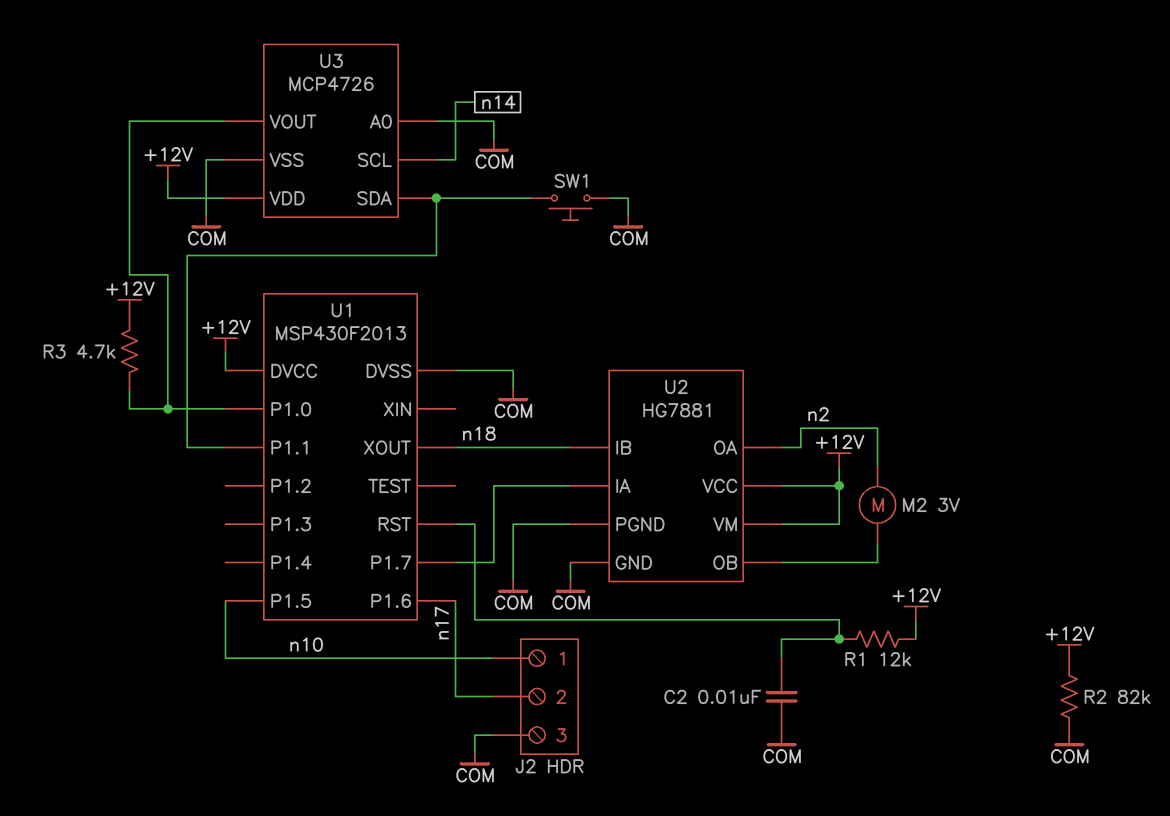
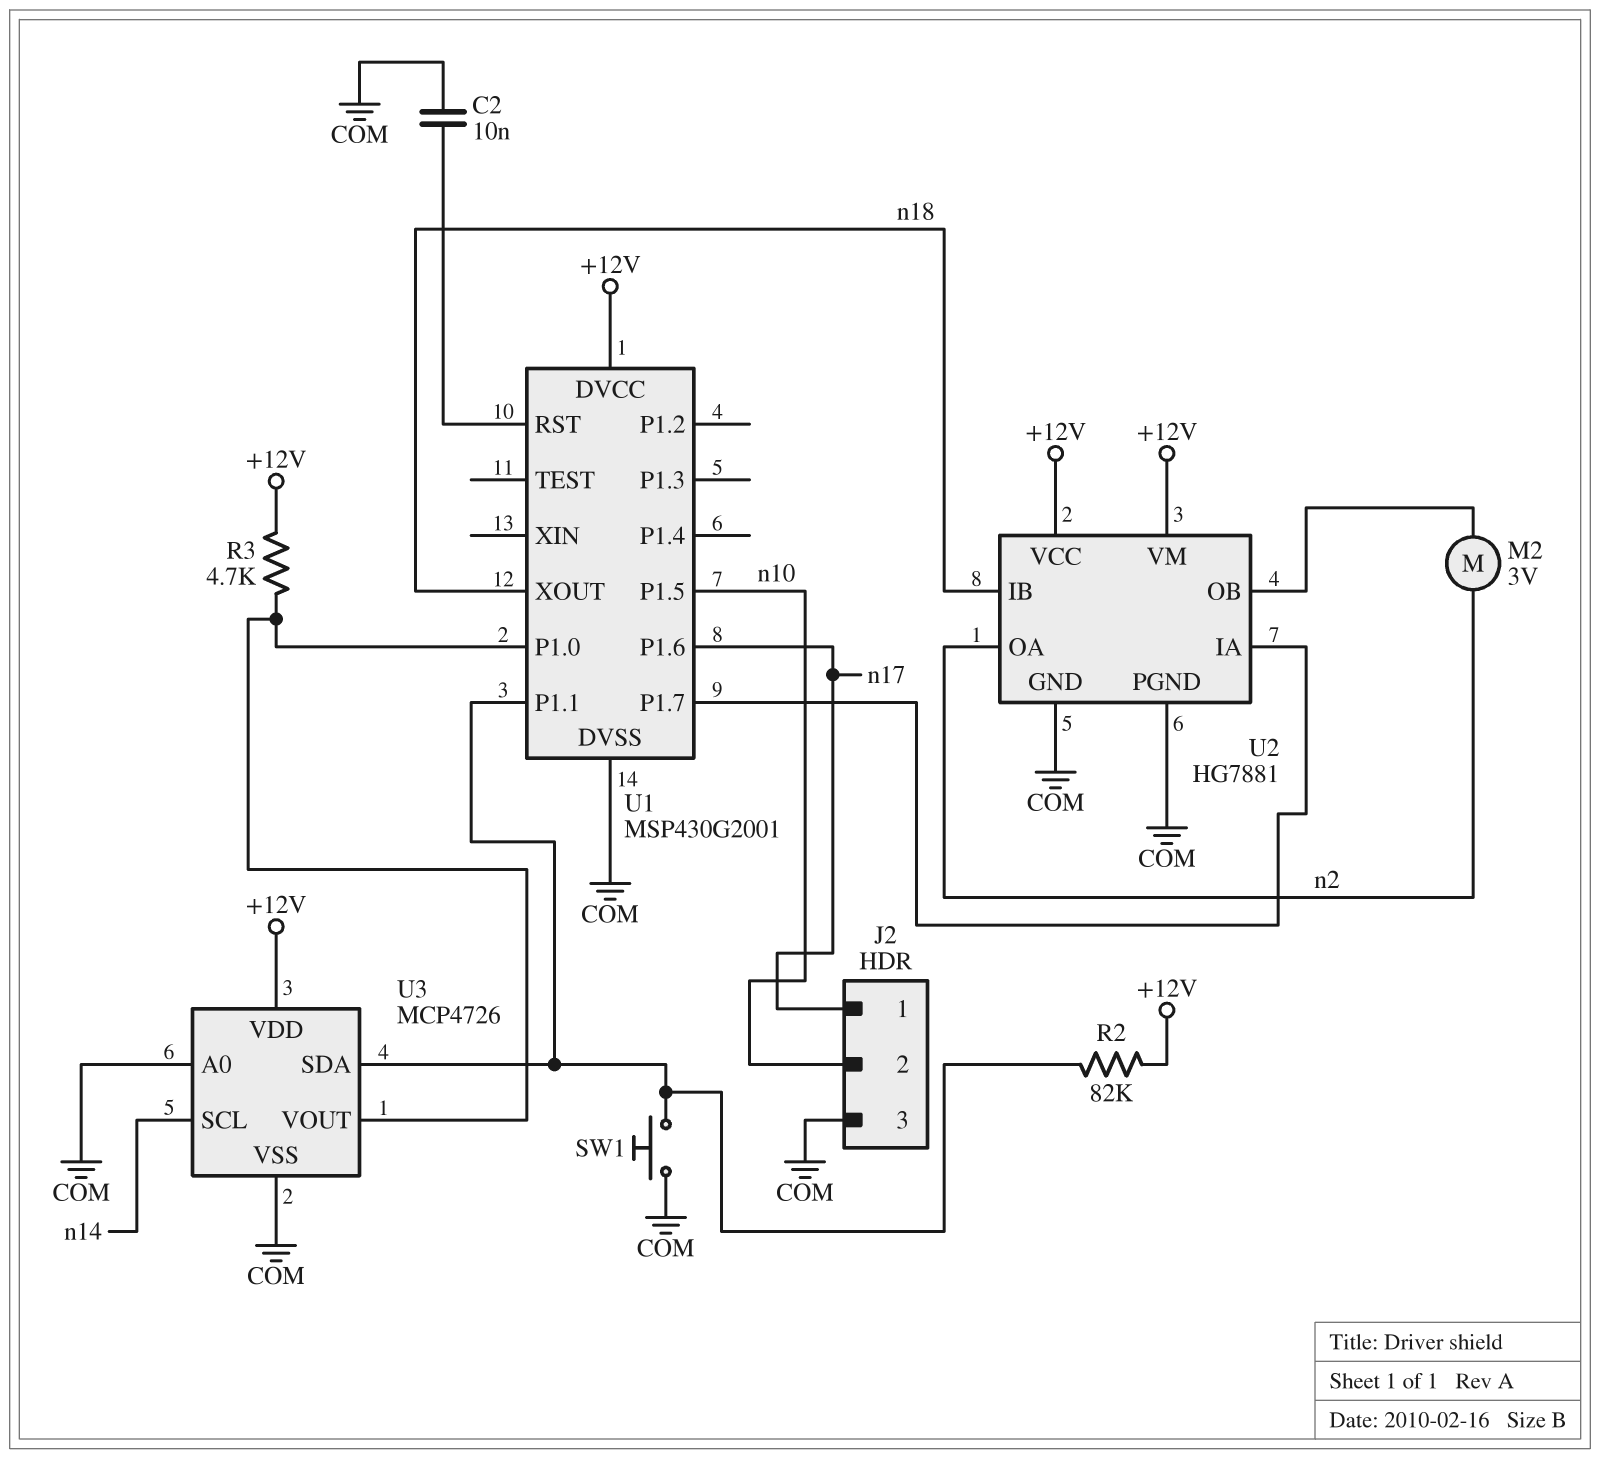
J2 pin 1: n10 -> n17
J2 pin 2: n17 -> n10
R1: 12k (+12V, U1/RST) -> none
R2: 82k (+12V, COM) -> 82k (+12V, U1/P1.1)
U1: MSP430F2013 -> MSP430G2001

